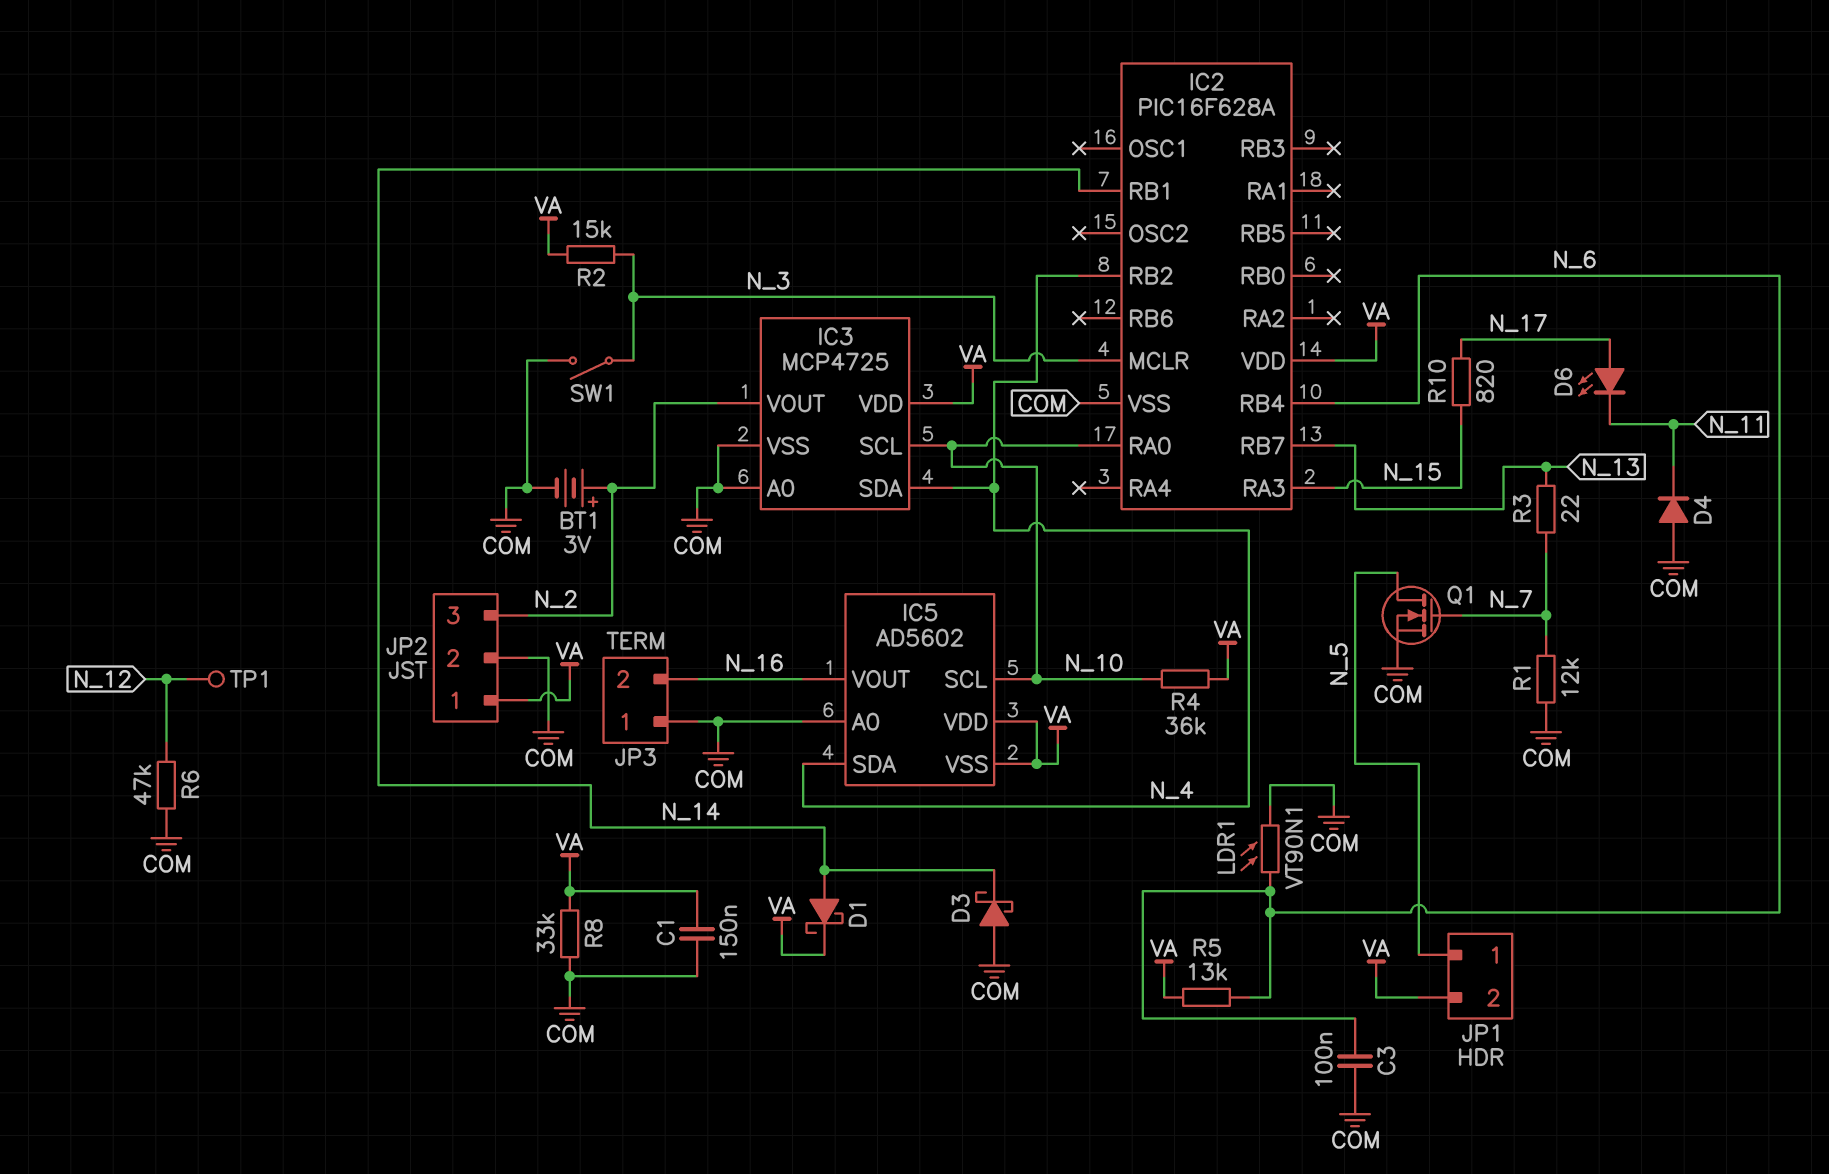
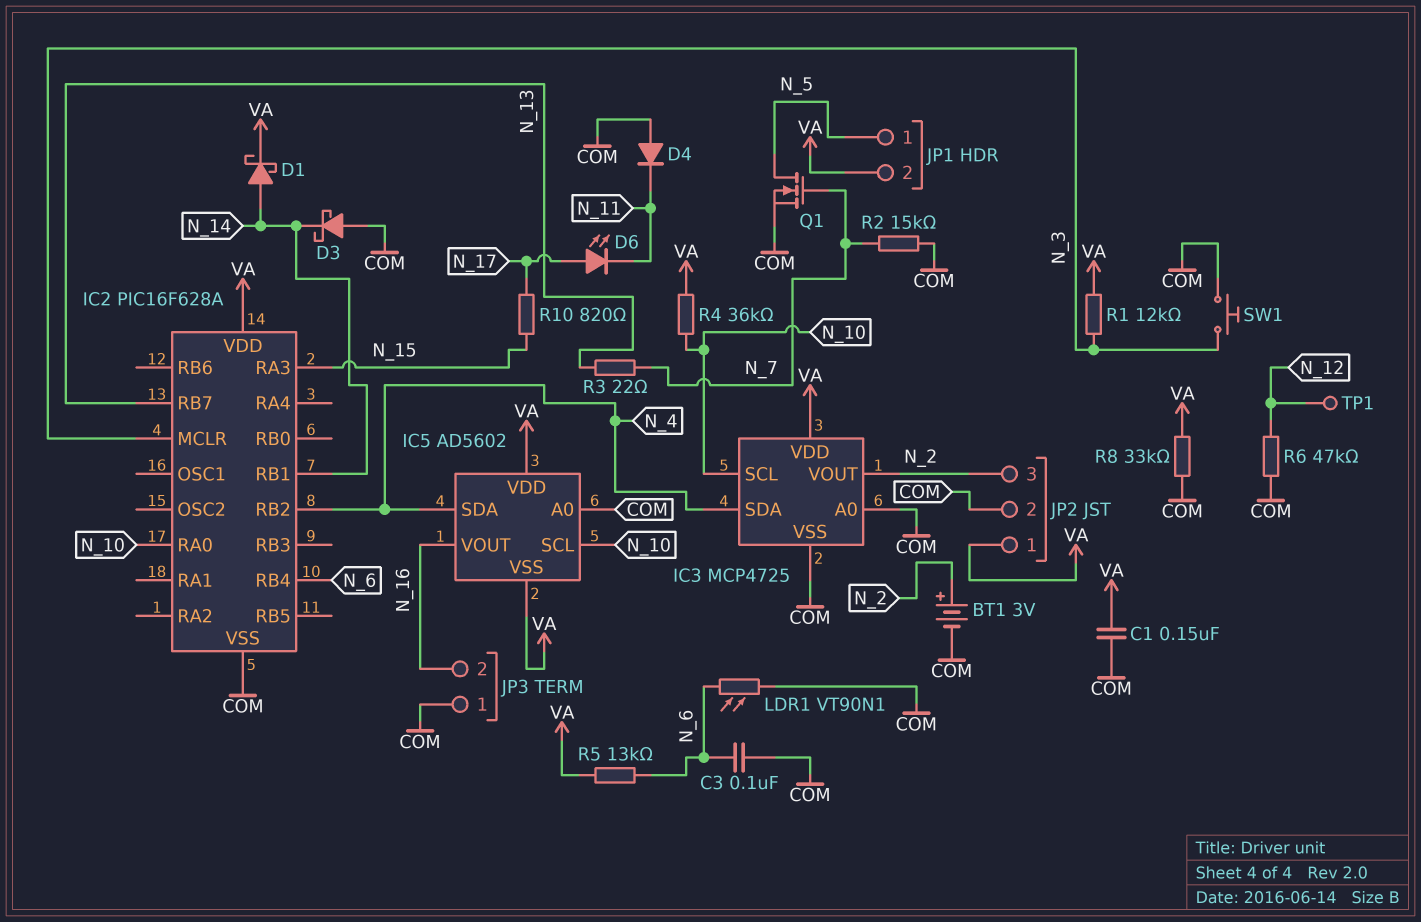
R1: 12k (COM, N_7) -> 12k (N_3, VA)
R2: 15k (N_3, VA) -> 15k (COM, N_7)
SW1: switch (COM, N_3) -> button (COM, N_3)

